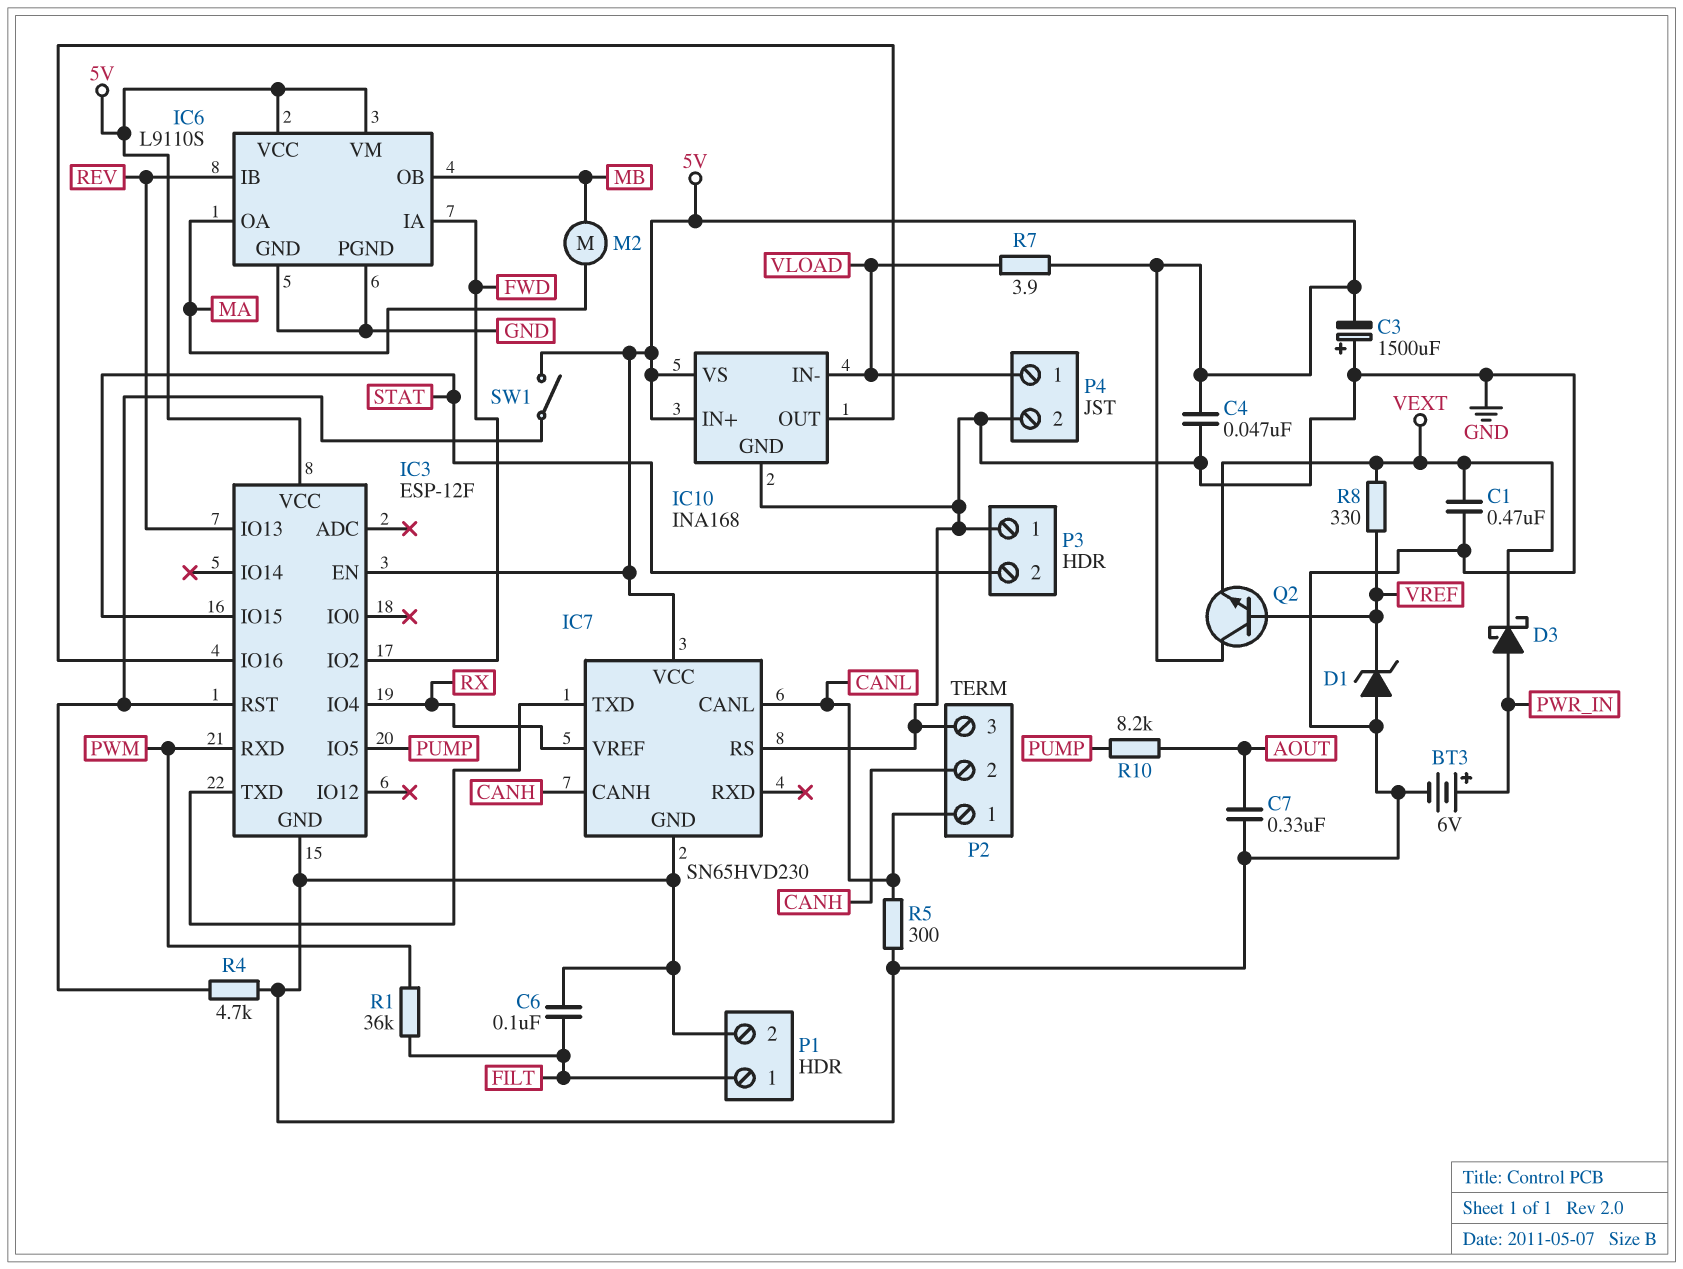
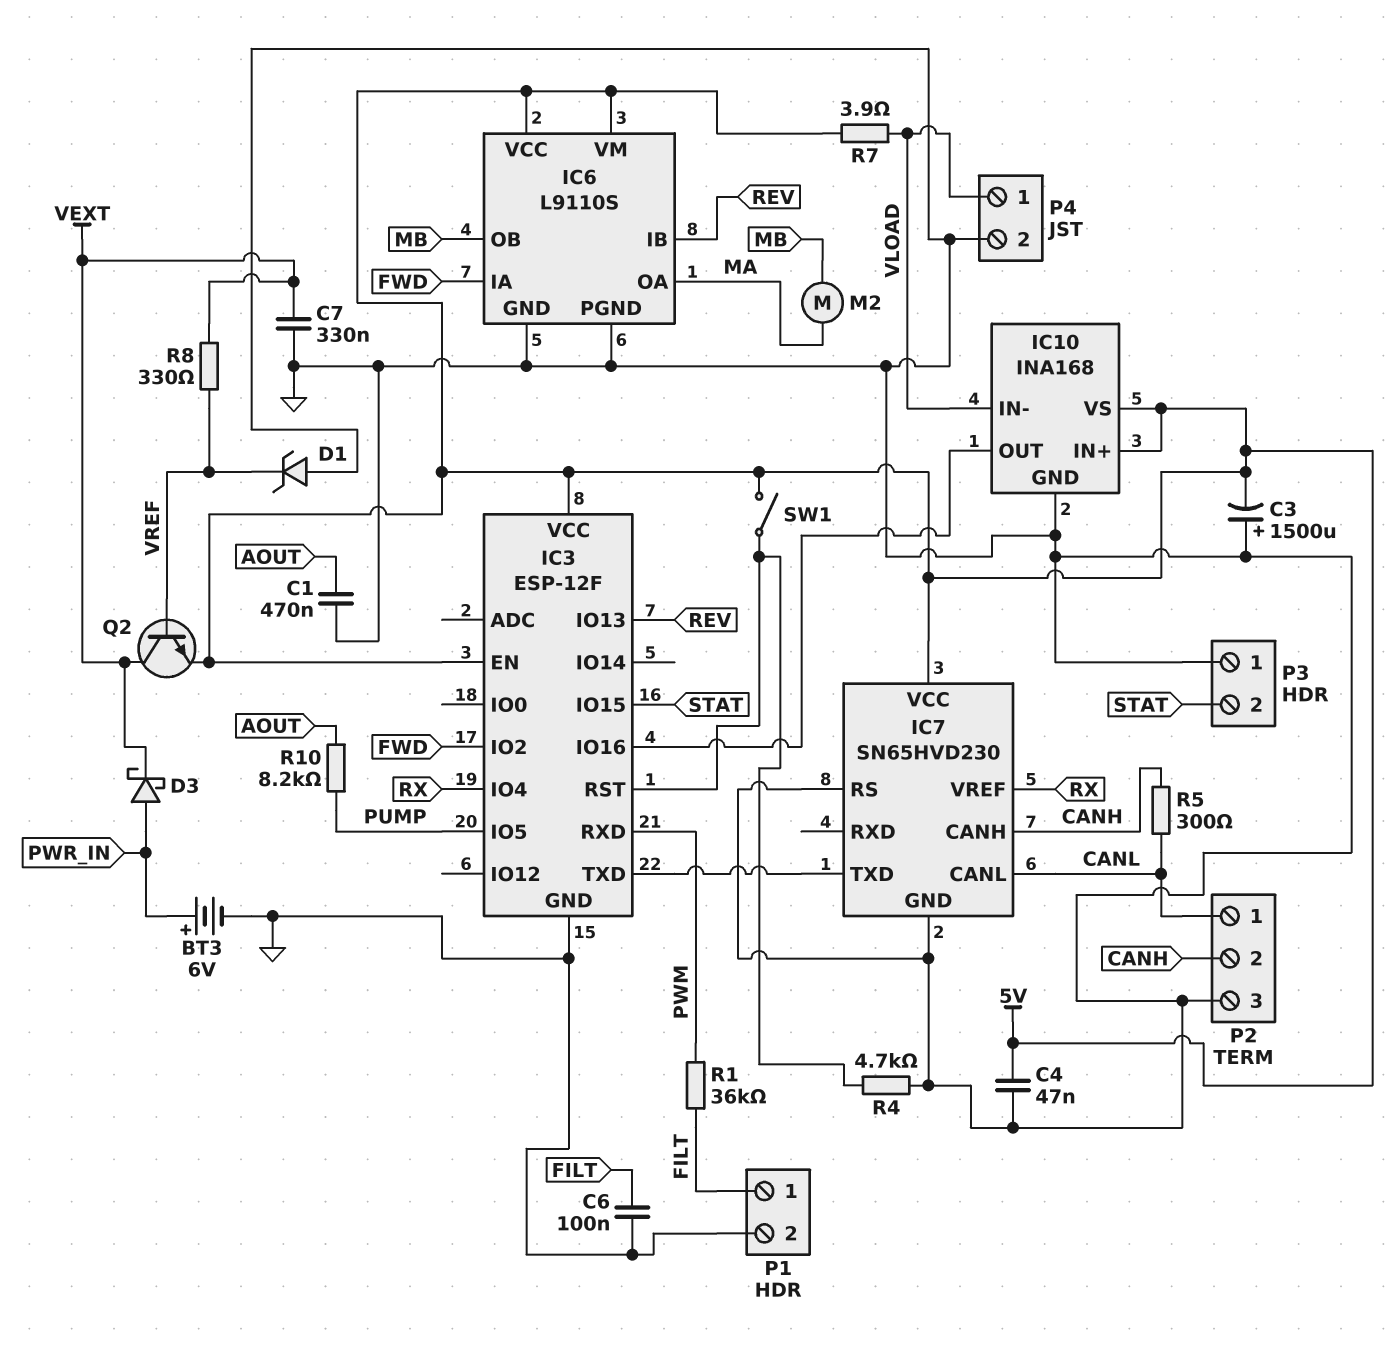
C1: 470nF (GND, VEXT) -> 470nF (AOUT, GND)
C7: 330nF (AOUT, GND) -> 330nF (GND, VEXT)
Q2: NPN (B VREF, C 5V, E VEXT) -> NPN (B VREF, C VEXT, E 5V)
R5: 300 (CANL, GND) -> 300 (CANH, CANL)

